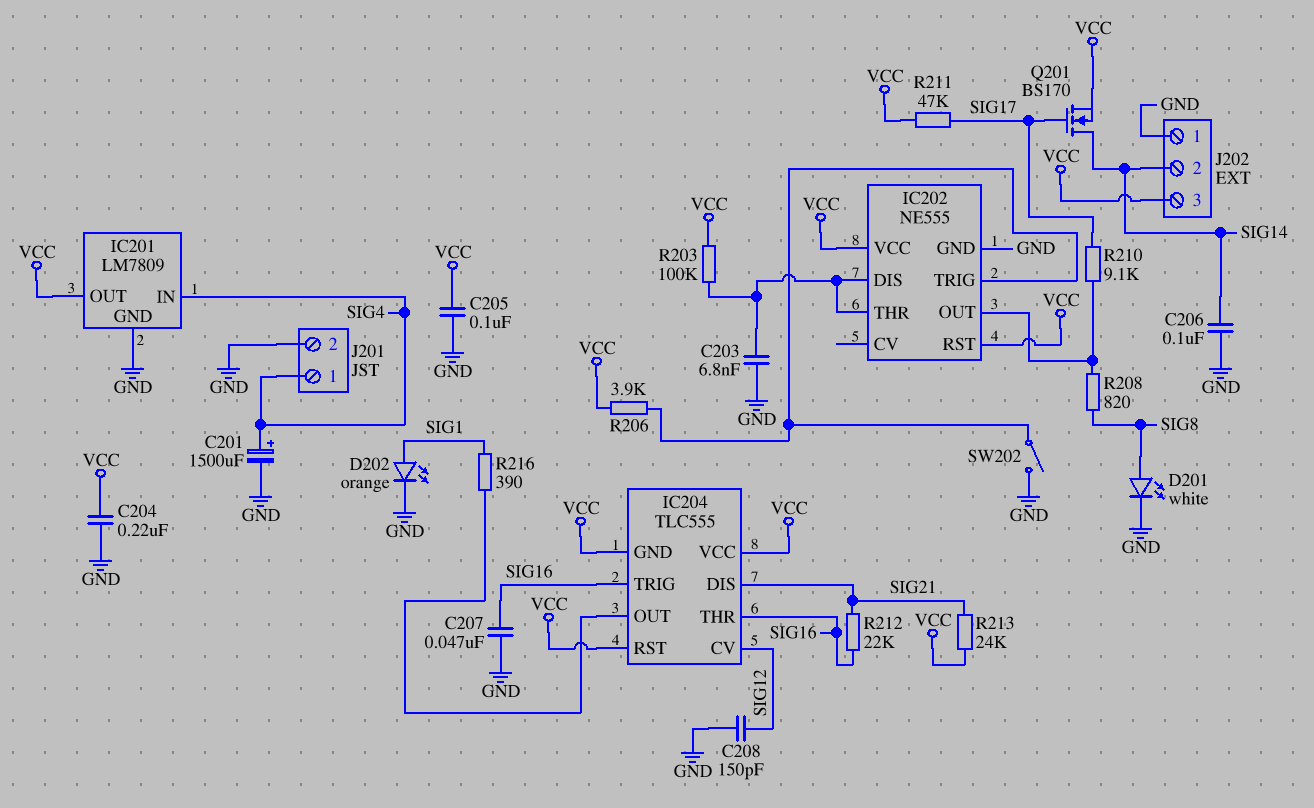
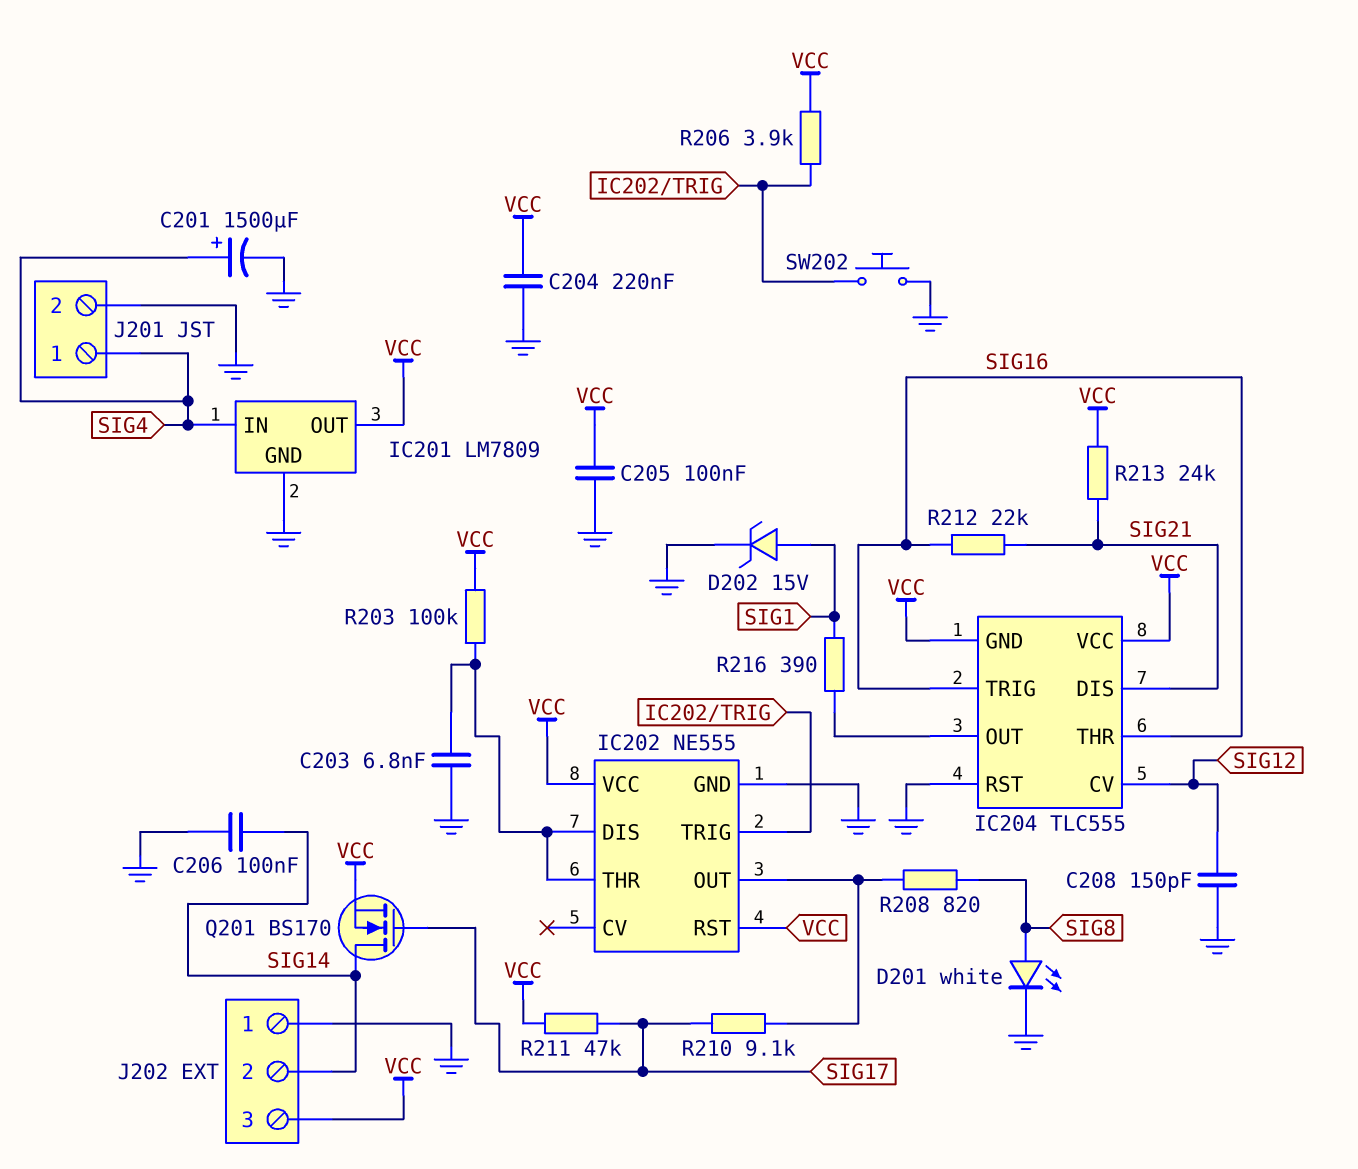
C207: 47nF (GND, SIG16) -> none
D202: LED orange (A SIG1, K GND) -> zener 15V (A SIG1, K GND)
IC204 pin RST: VCC -> GND
SW202: switch (GND, IC202/TRIG) -> button (GND, IC202/TRIG)

